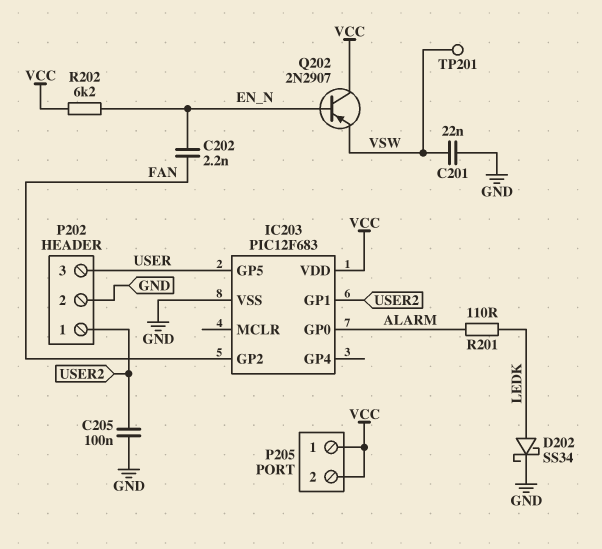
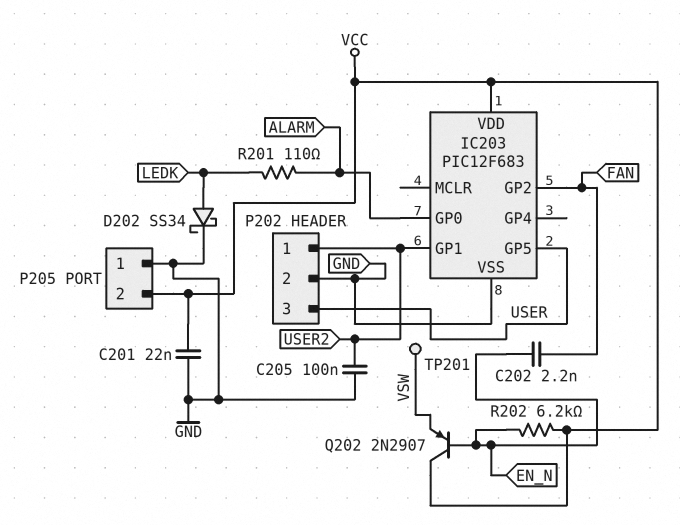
C201: 22nF (GND, VSW) -> 22nF (GND, VCC)
P205 pin 1: VCC -> GND

